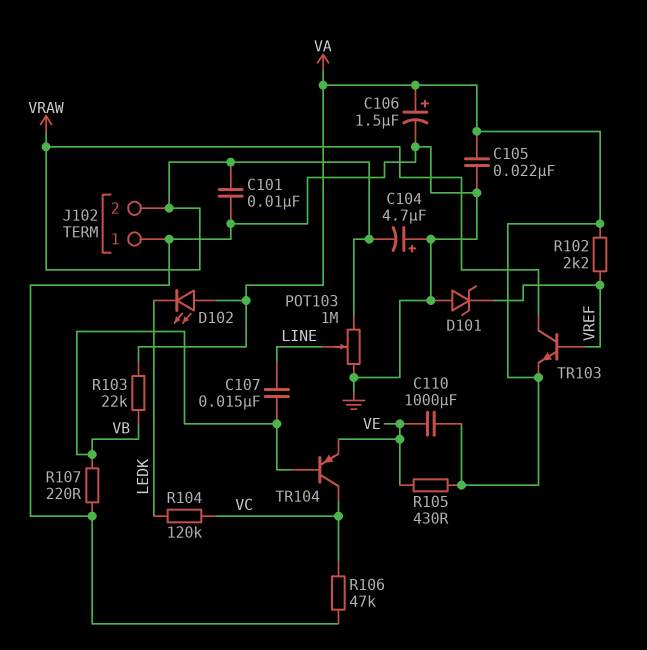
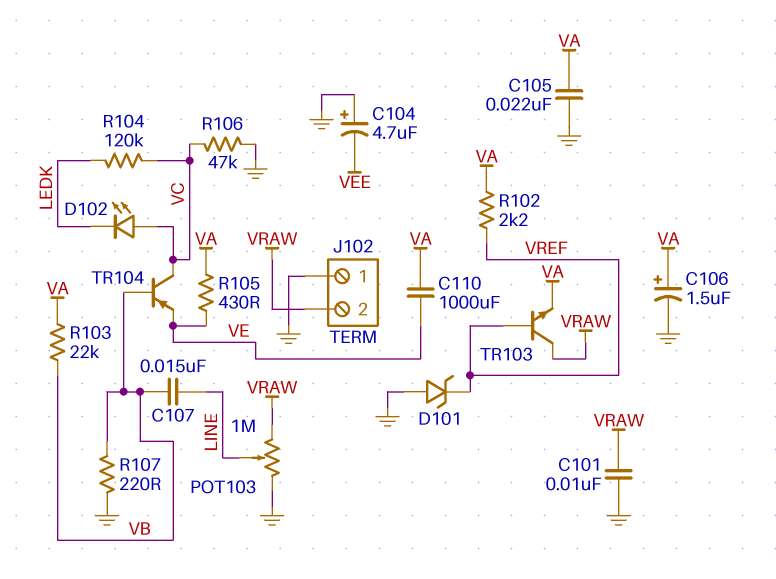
C104: 4.7uF (plus GND, minus VRAW) -> 4.7uF (plus GND, minus VEE)
D102: LED (A VA, K LEDK) -> LED (A VC, K LEDK)

